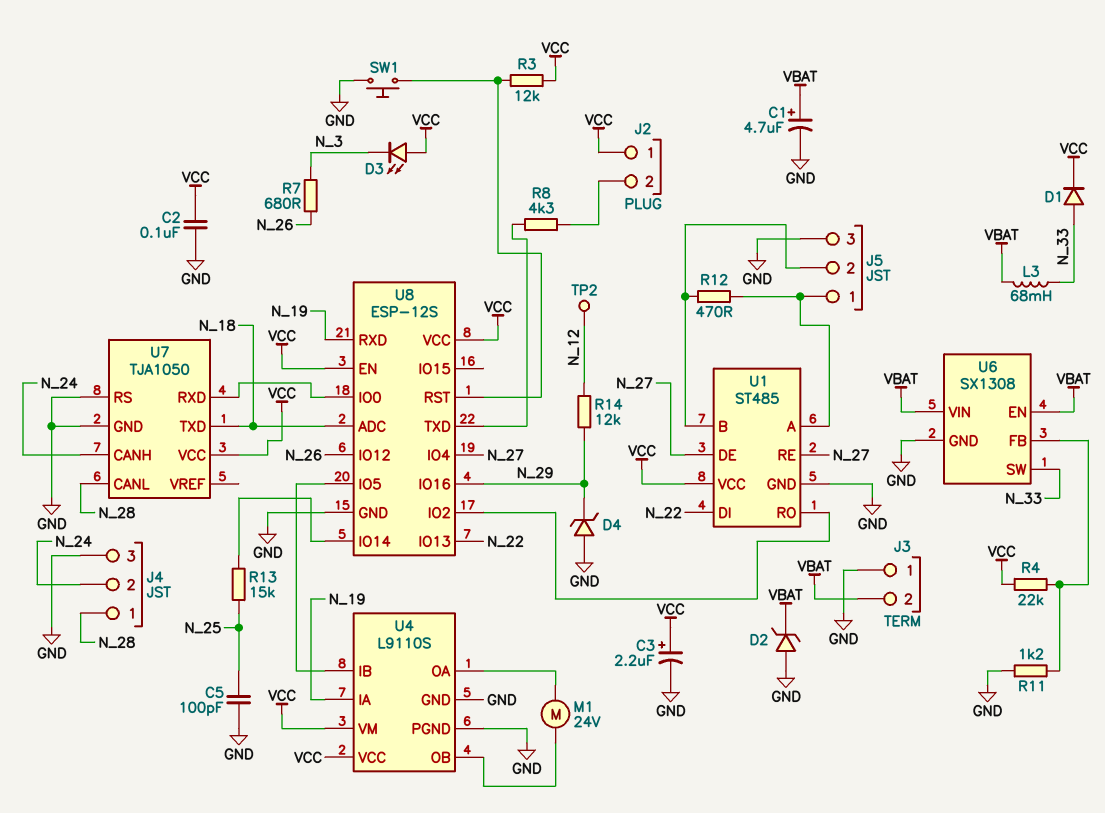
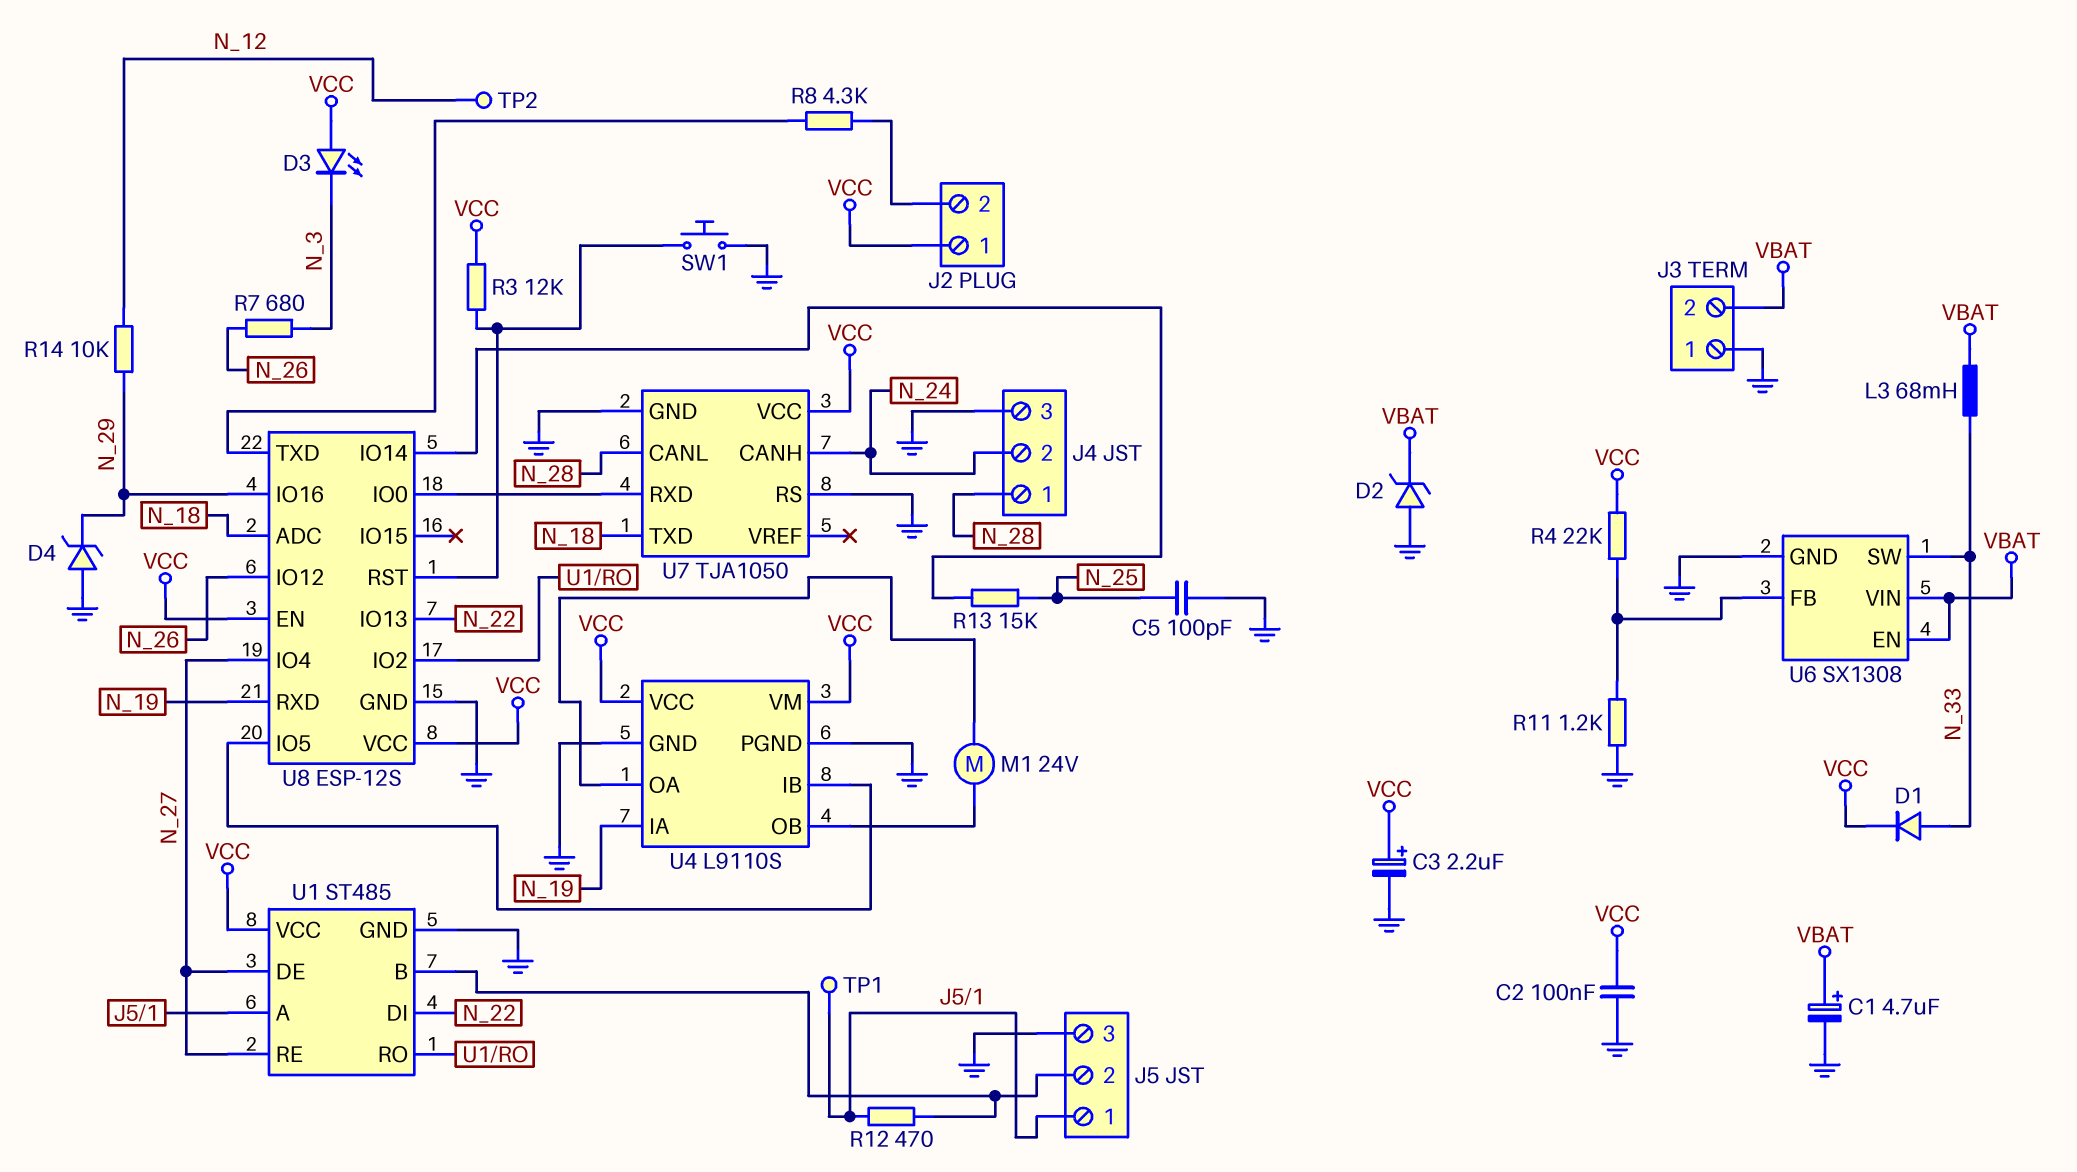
R14: 12k (N_12, N_29) -> 10k (N_12, N_29)
TP1: none -> test point (J5/1)

